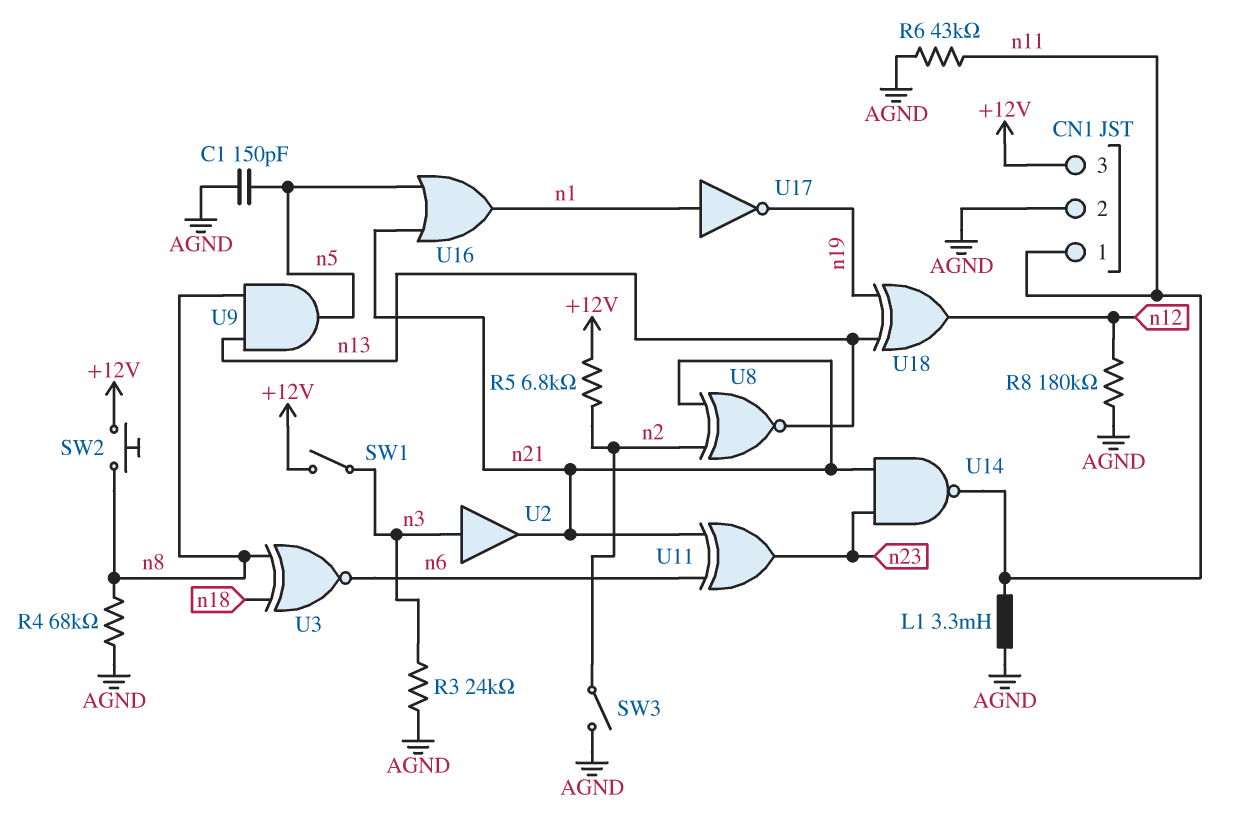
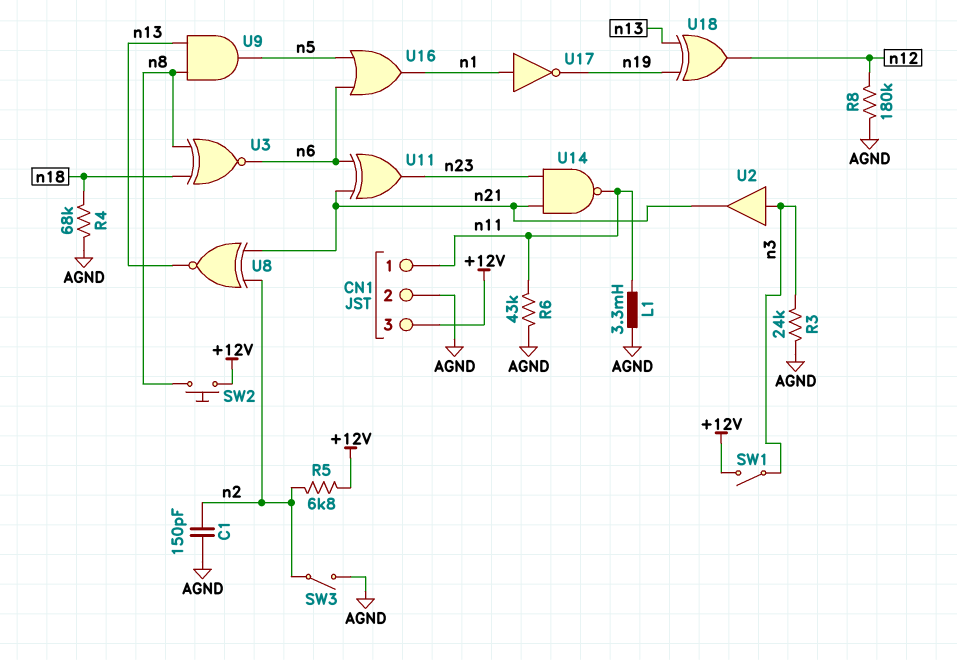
C1: 150pF (AGND, n5) -> 150pF (AGND, n2)
R4: 68k (AGND, n8) -> 68k (AGND, n18)
U16: OR (in n5, in n21, out n1) -> OR (in n5, in n6, out n1)

